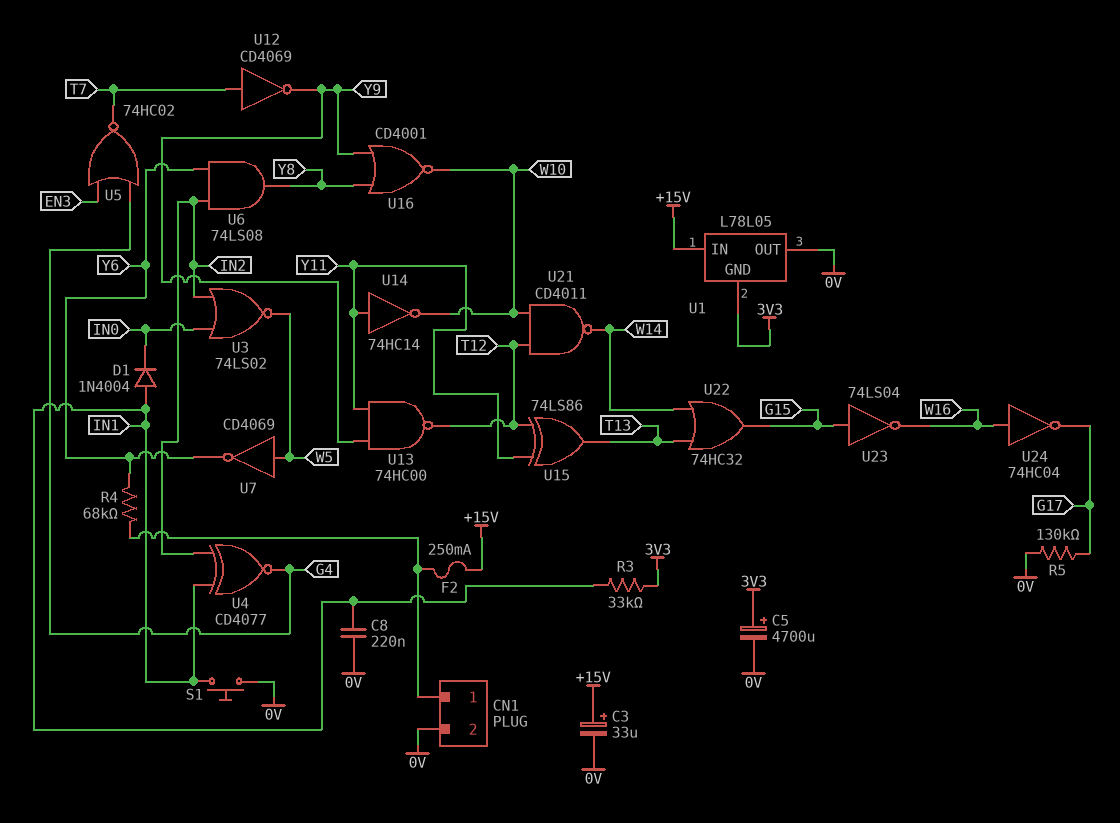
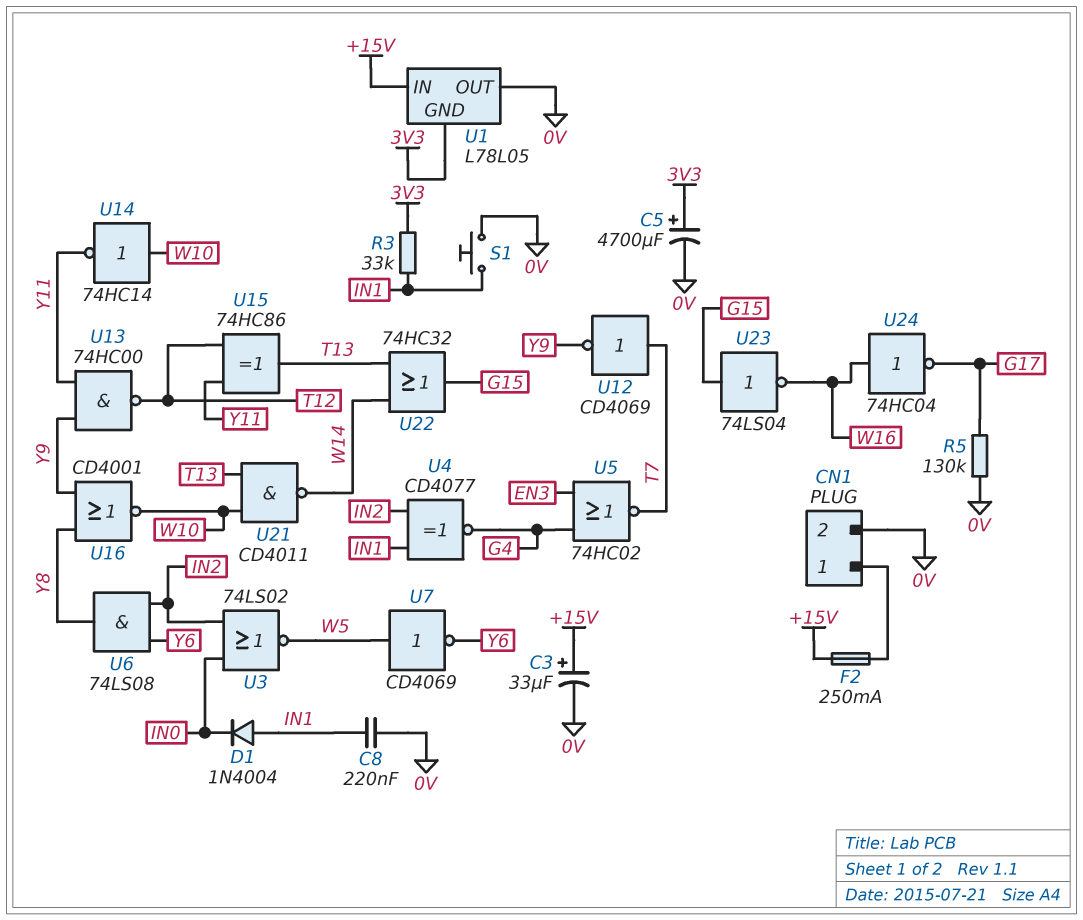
R4: 68k (CN1/1, Y6) -> none
U14: NOT 74HC14 (in Y11, out W10) -> NOT 74HC14 (in W10, out Y11)
U15: XOR 74LS86 (in T12, in Y11, out T13) -> XOR 74HC86 (in T12, in Y11, out T13)
U21: NAND CD4011 (in T12, in W10, out W14) -> NAND CD4011 (in T13, in W10, out W14)

